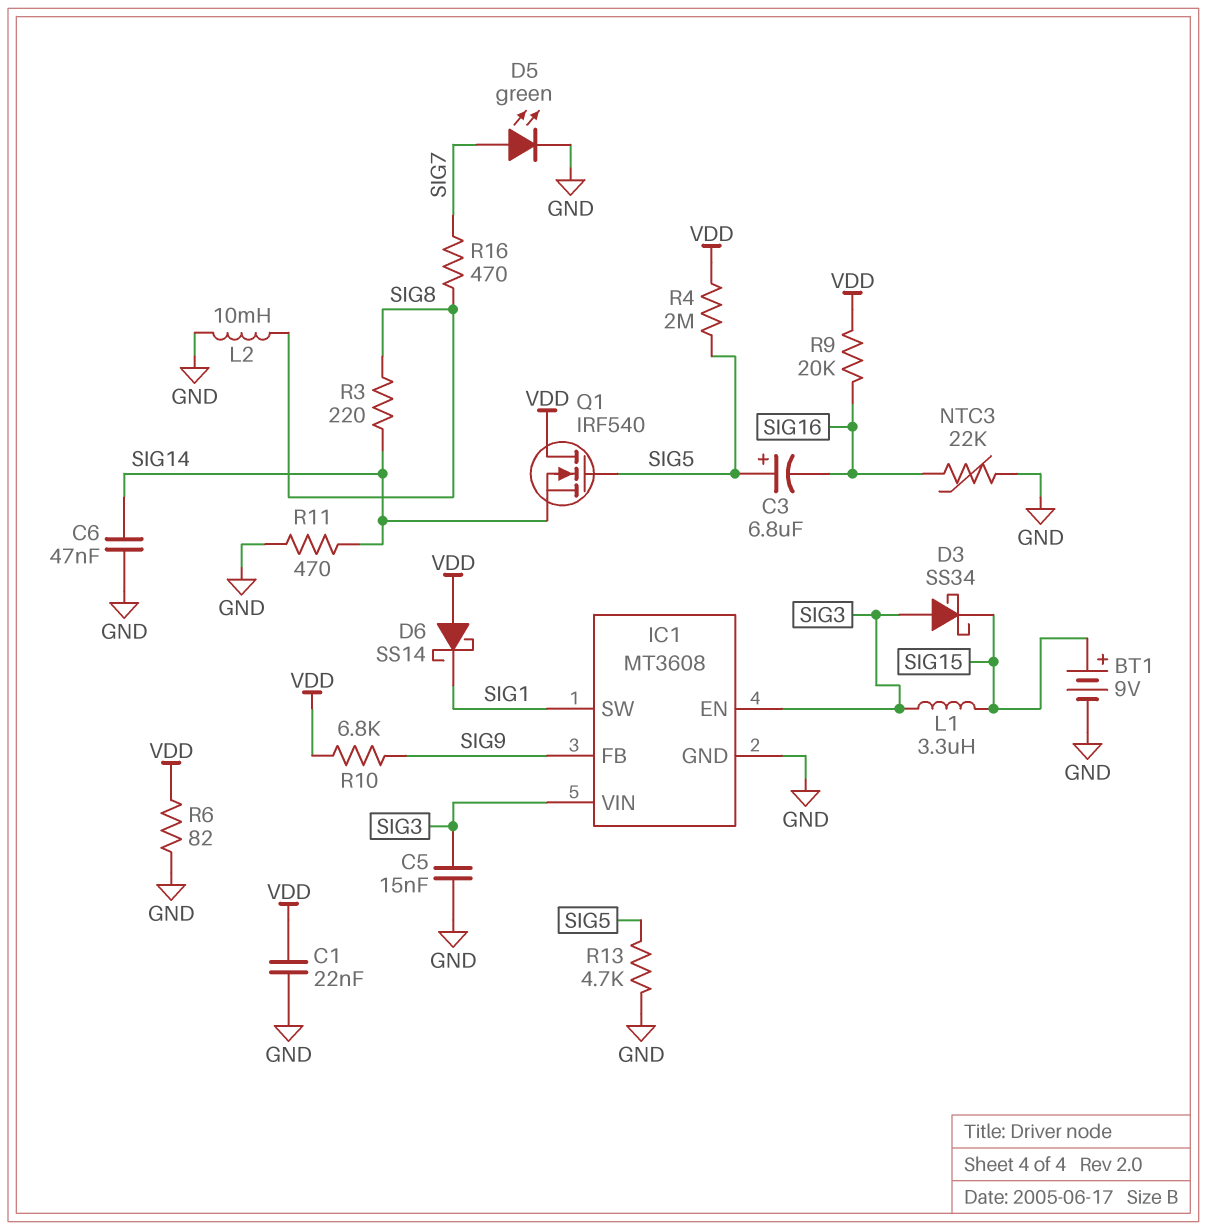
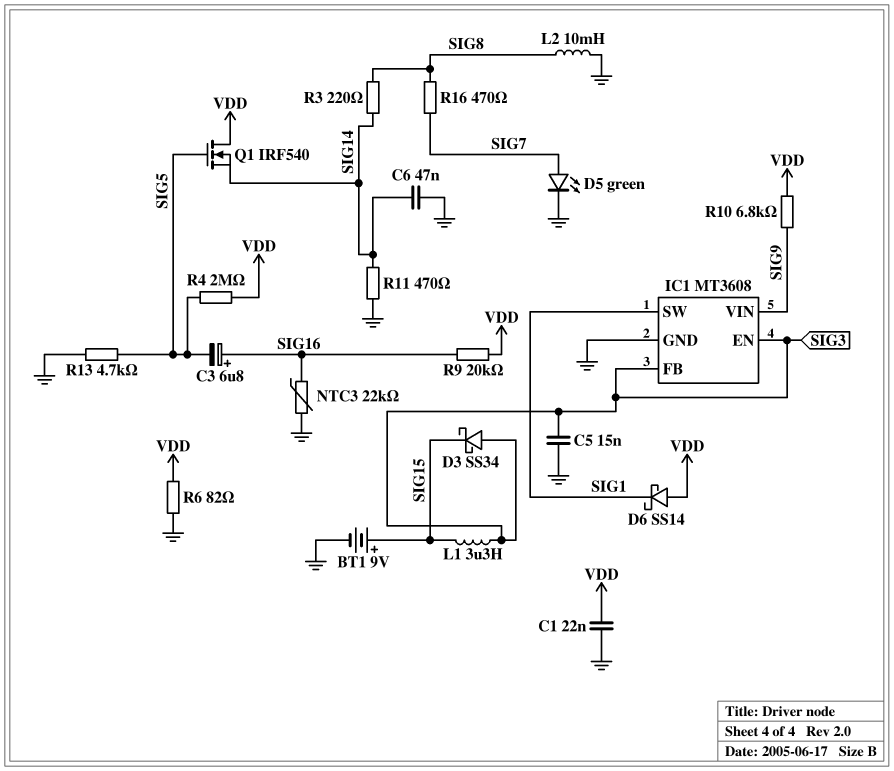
C3: 6.8uF (plus SIG5, minus SIG16) -> 6.8uF (plus SIG16, minus SIG5)
IC1 pin FB: SIG9 -> SIG3
IC1 pin VIN: SIG3 -> SIG9

